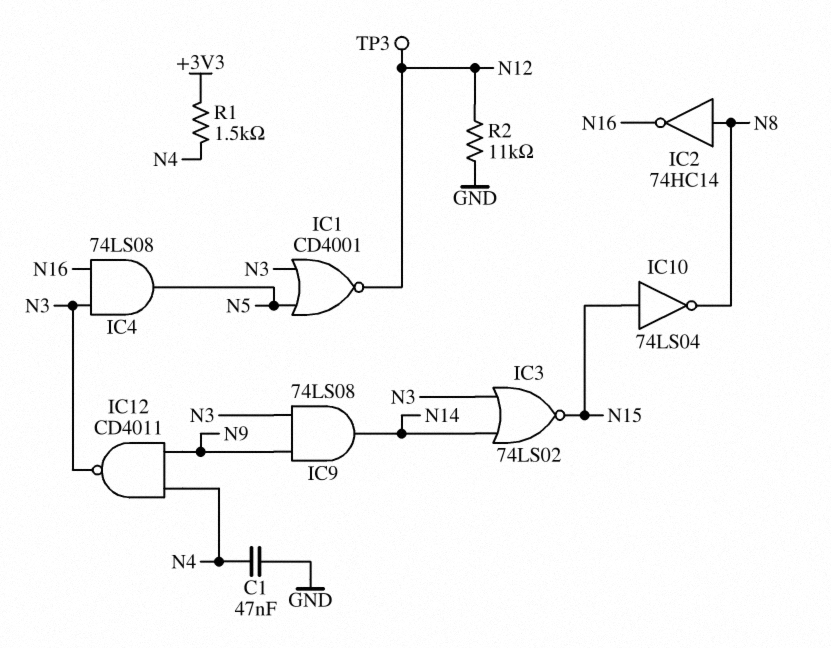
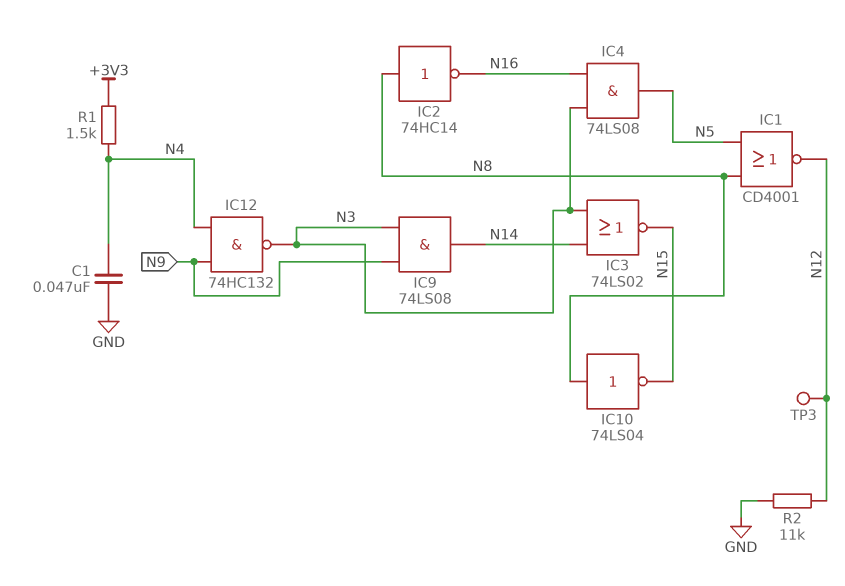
IC1: NOR CD4001 (in N3, in N5, out N12) -> NOR CD4001 (in N5, in N8, out N12)
IC10: NOT 74LS04 (in N15, out N8) -> NOT 74LS04 (in N8, out N15)
IC12: NAND CD4011 (in N4, in N9, out N3) -> NAND 74HC132 (in N4, in N9, out N3)

